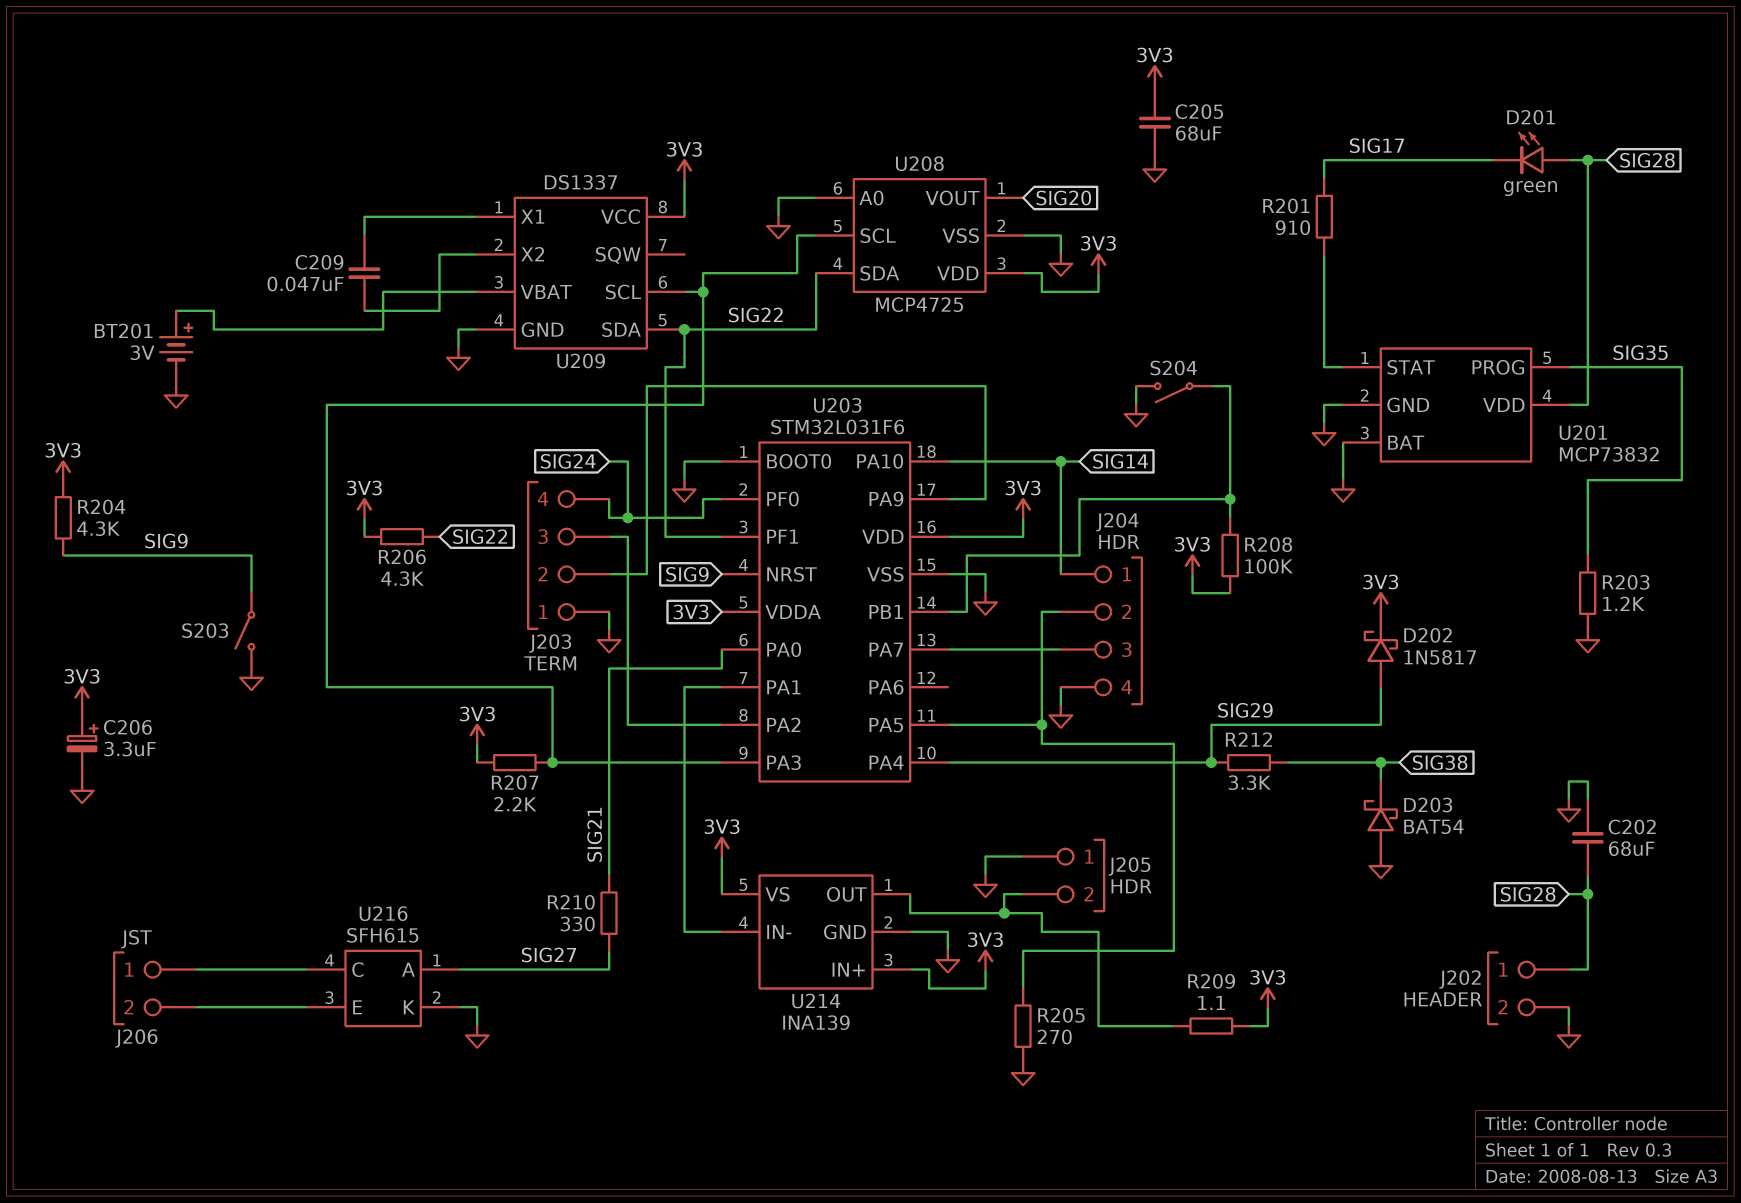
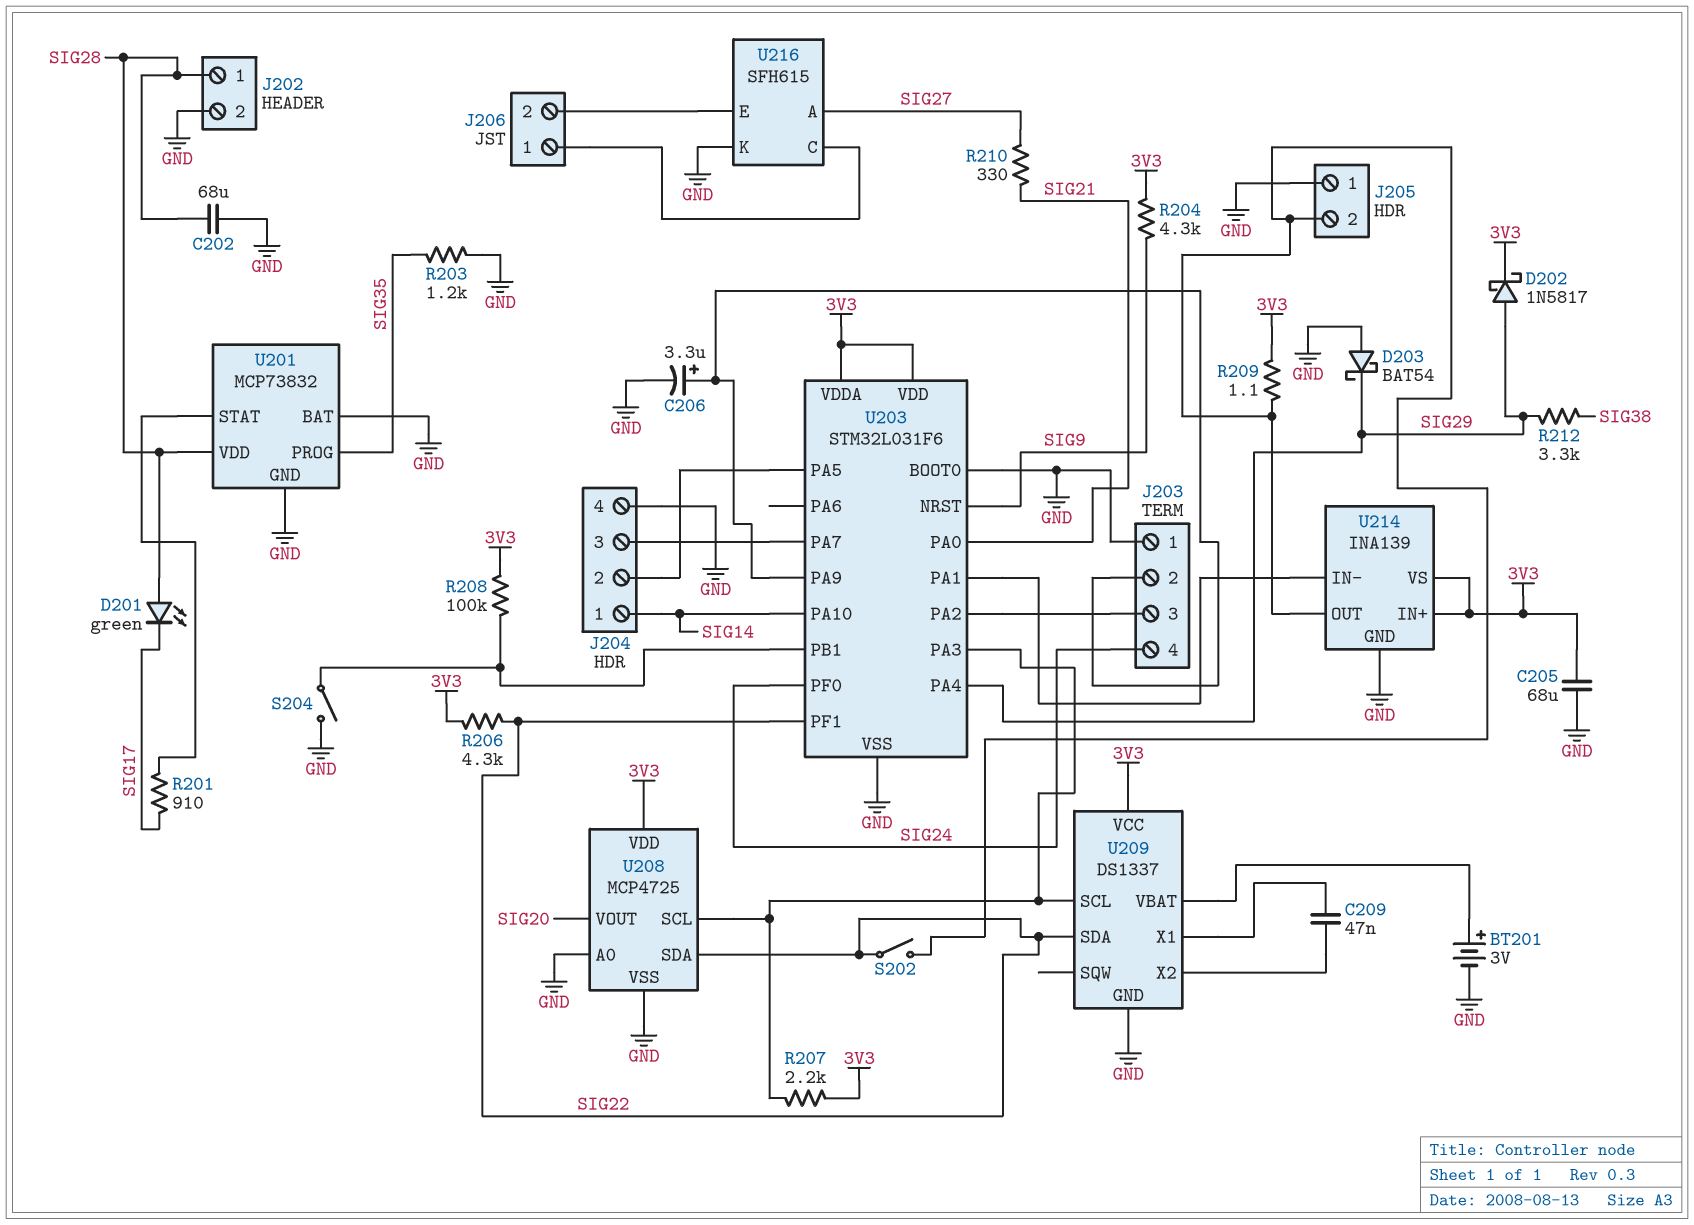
C206: 3.3uF (plus 3V3, minus GND) -> 3.3uF (plus J203/2, minus GND)
D203: schottky BAT54 (A GND, K SIG38) -> schottky BAT54 (A GND, K SIG29)
R205: 270 (GND, J204/2) -> none
S202: none -> switch (J205/2, SIG22)
S203: switch (GND, SIG9) -> none

